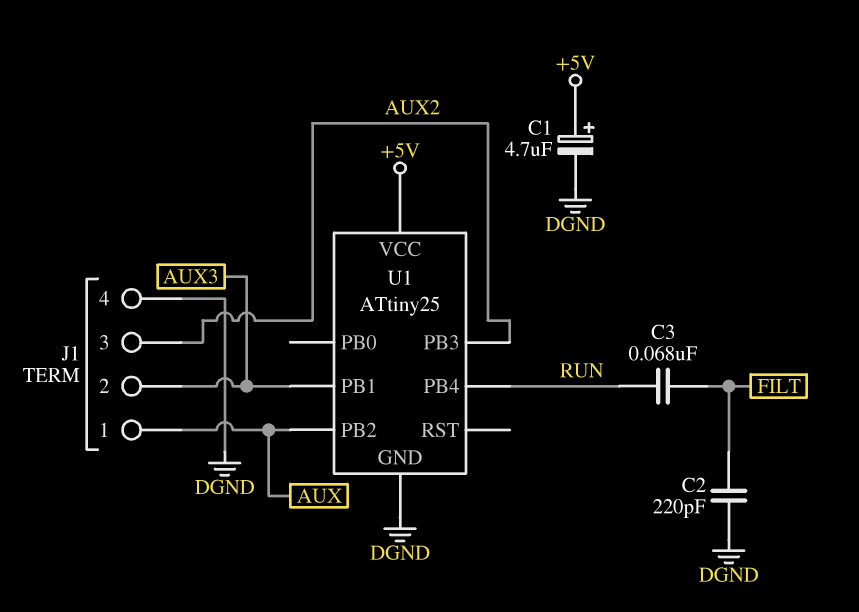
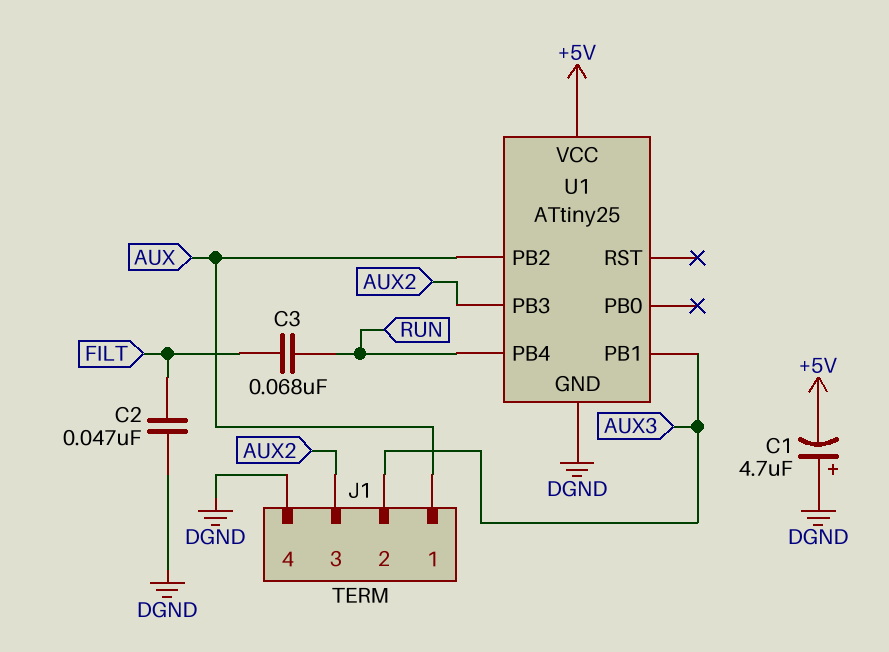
C1: 4.7uF (plus +5V, minus DGND) -> 4.7uF (plus DGND, minus +5V)
C2: 220pF (DGND, FILT) -> 47nF (DGND, FILT)

